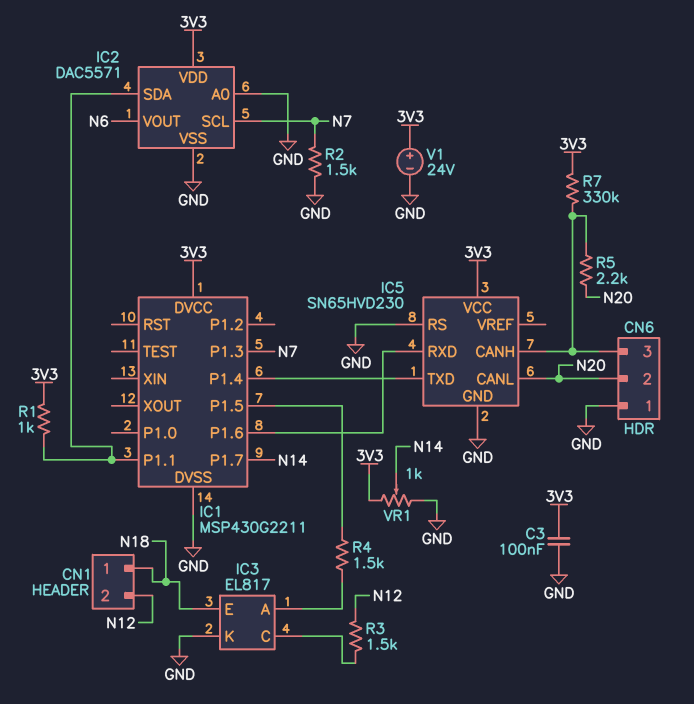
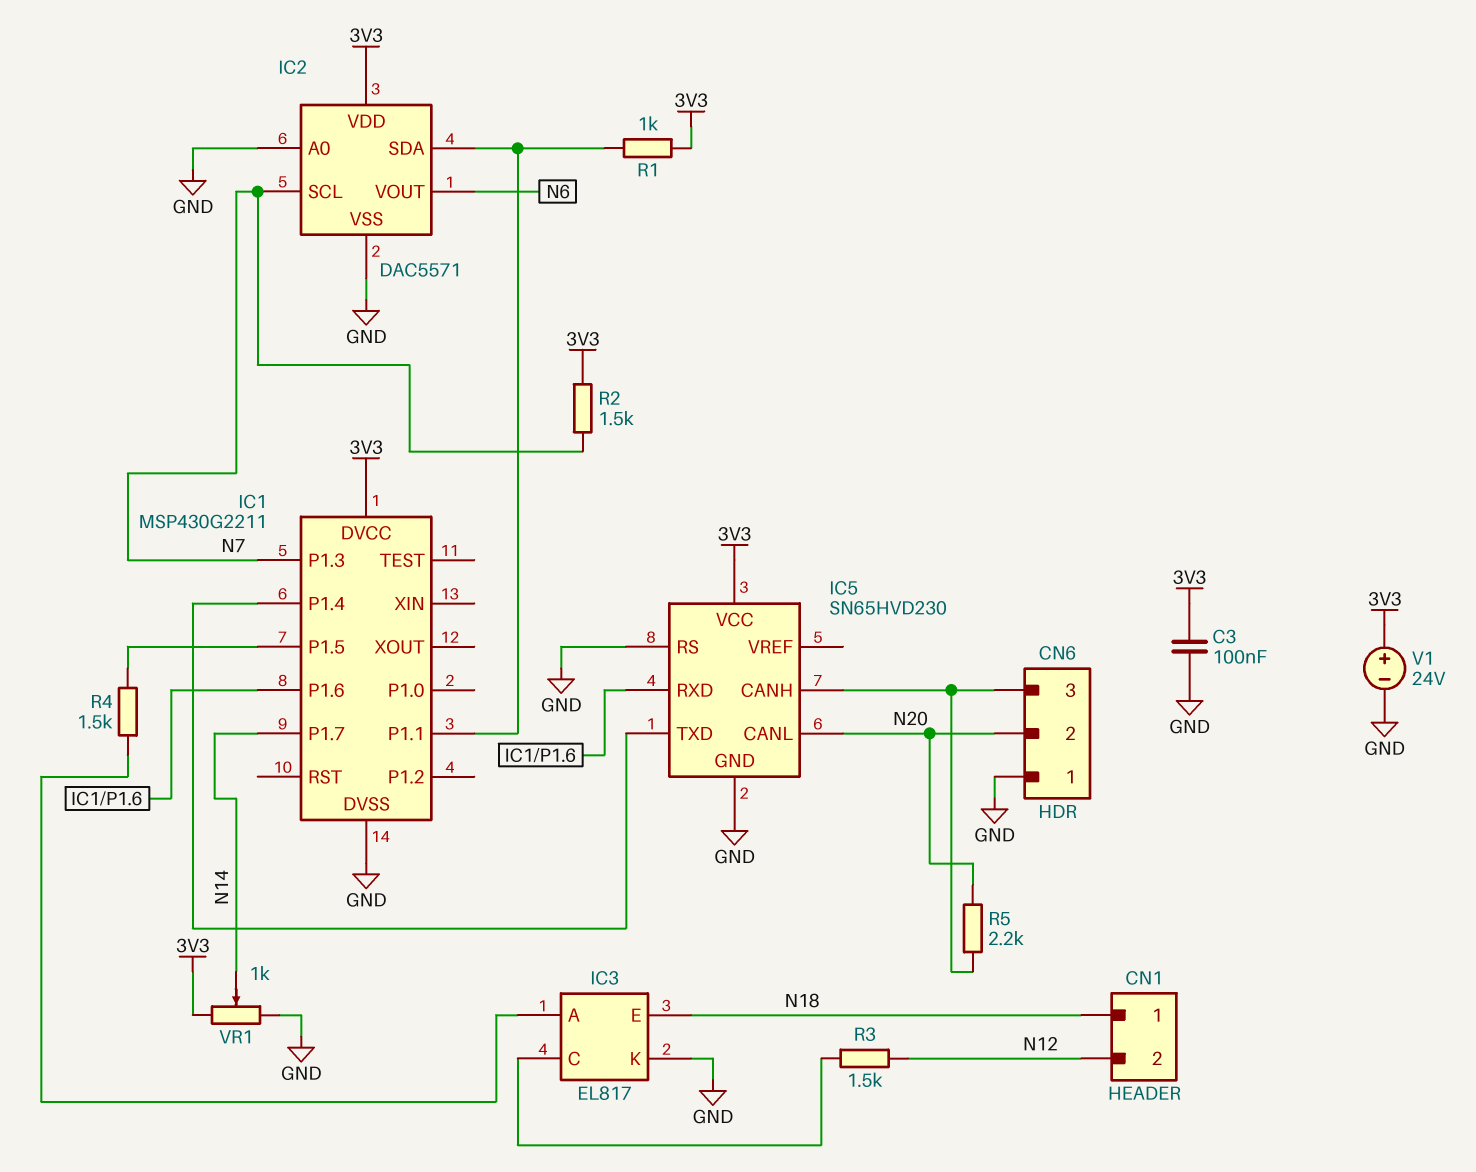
R2: 1.5k (GND, N7) -> 1.5k (3V3, N7)
R7: 330k (3V3, CN6/3) -> none

